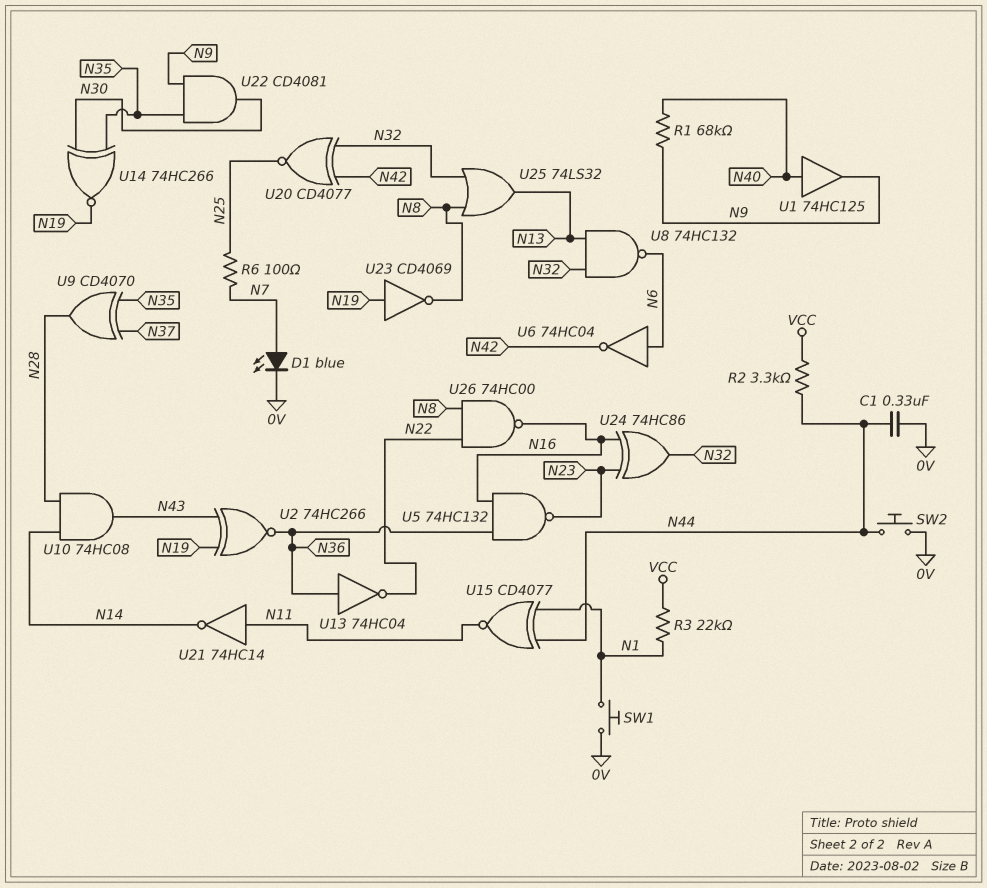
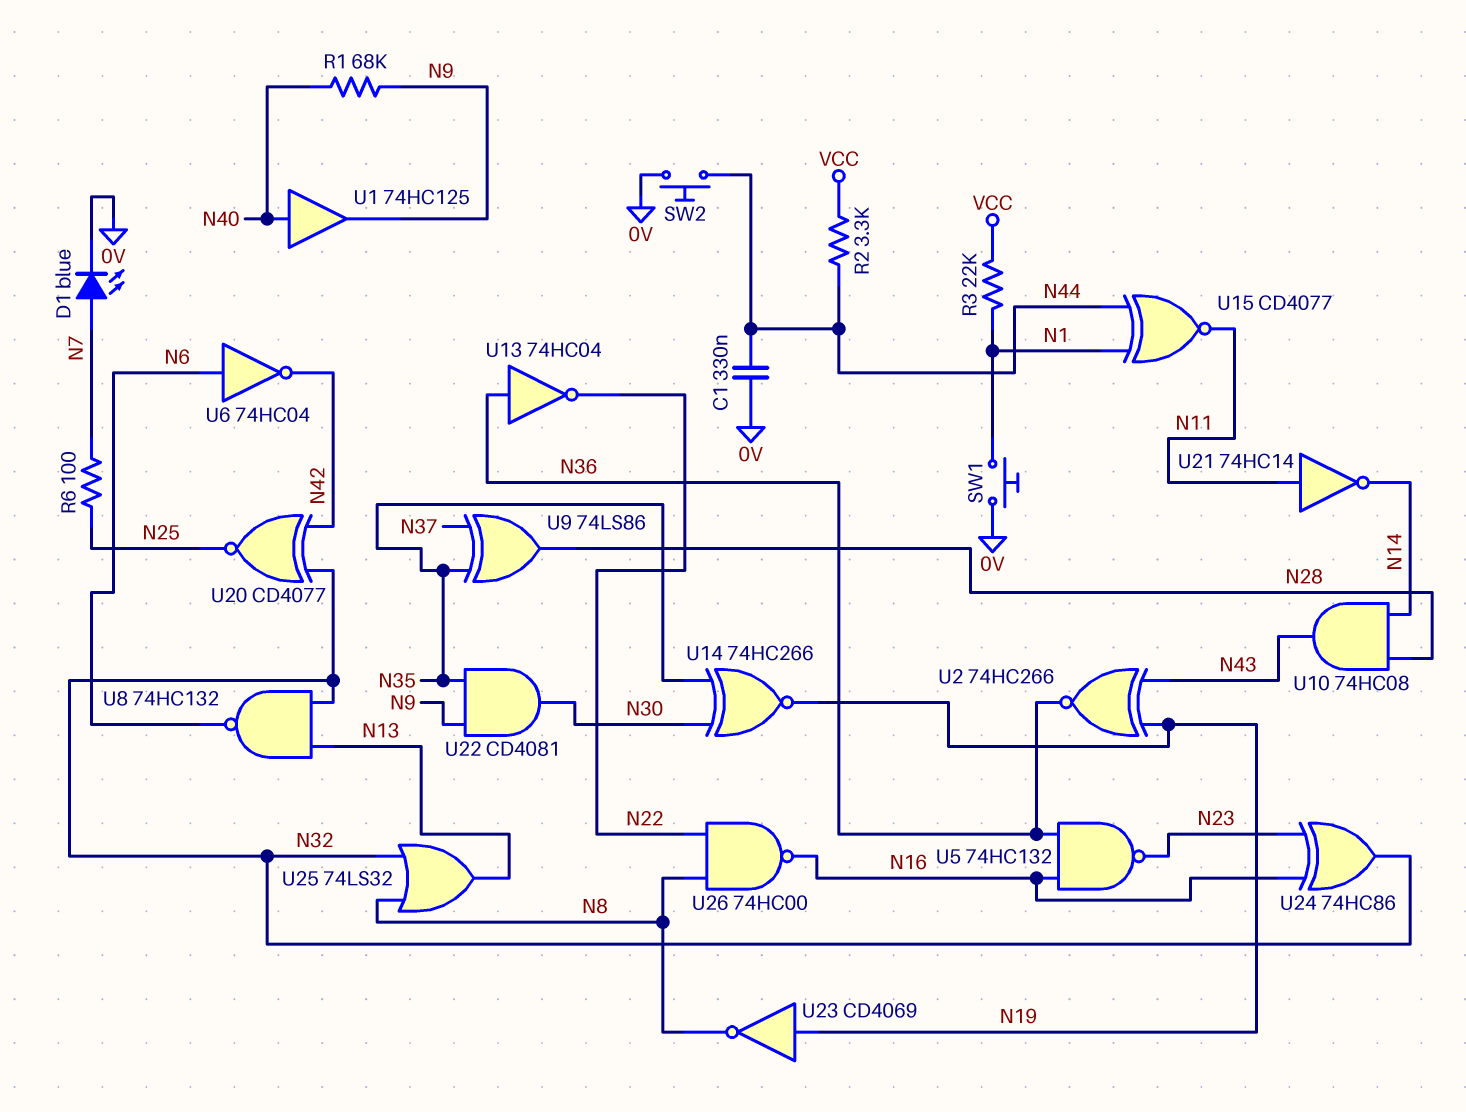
U9: XOR CD4070 (in N35, in N37, out N28) -> XOR 74LS86 (in N35, in N37, out N28)

